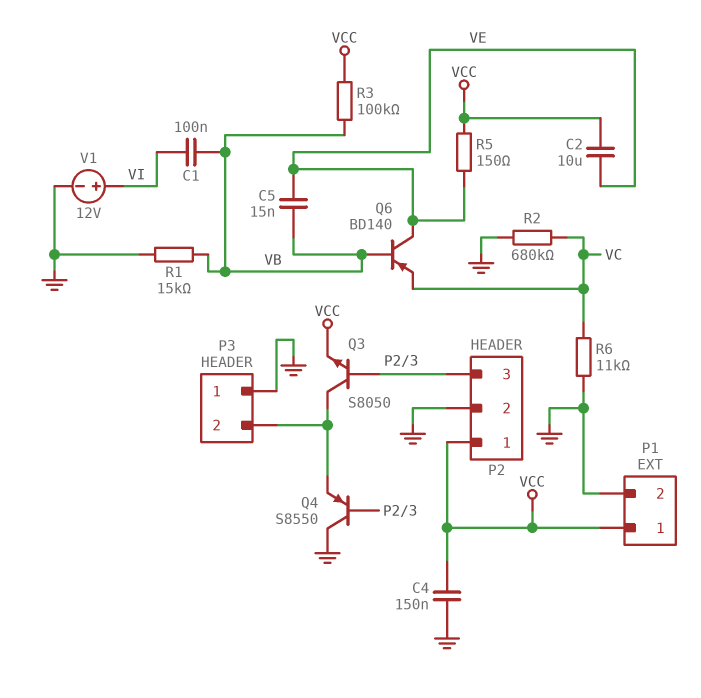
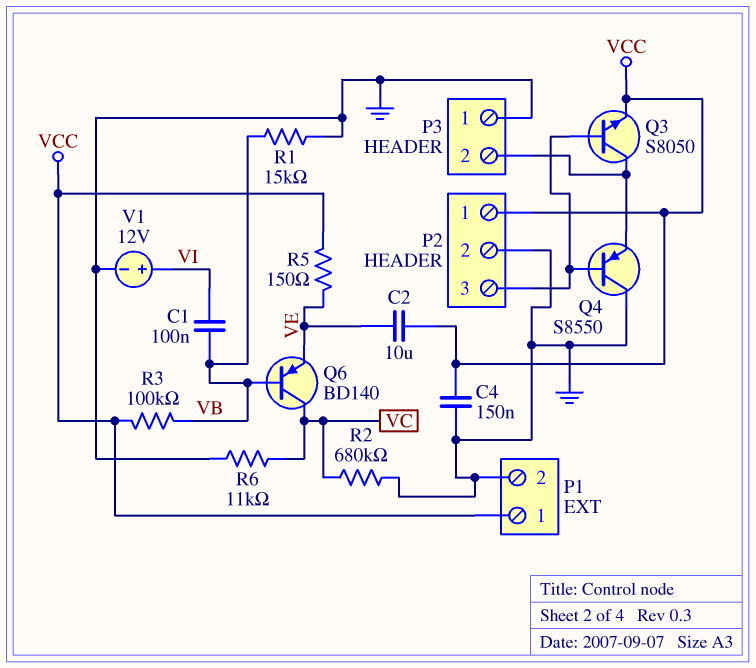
C5: 15nF (VB, VE) -> none
Q6: PNP BD140 (B VB, C VE, E VC) -> PNP BD140 (B VB, C VC, E VE)

